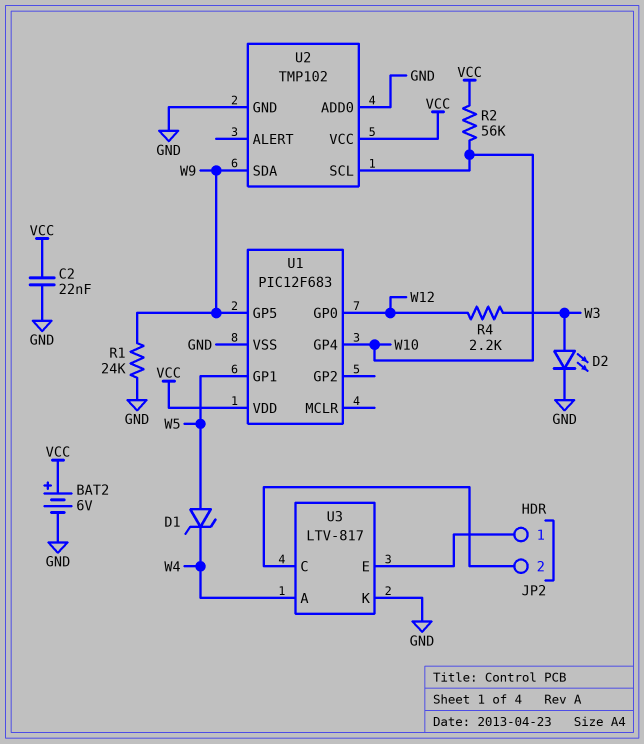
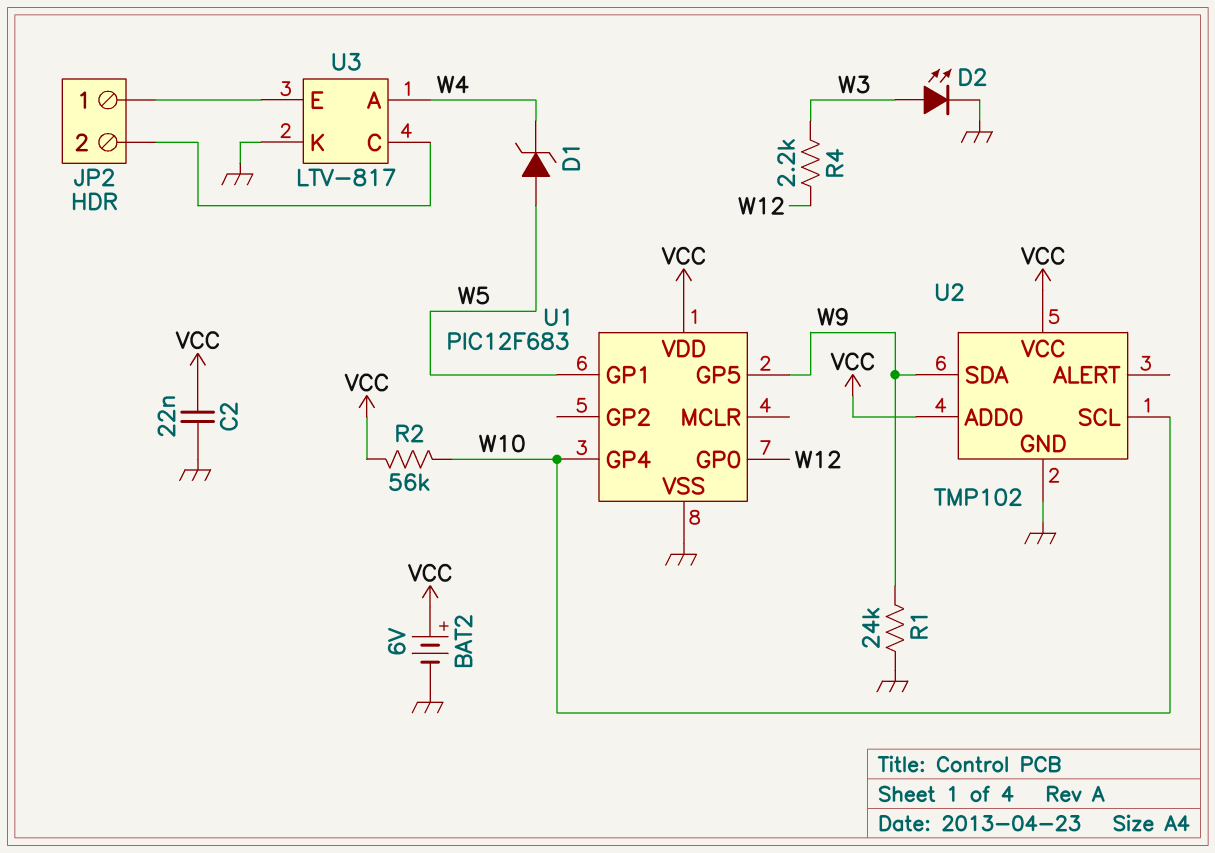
U2 pin ADD0: GND -> VCC

